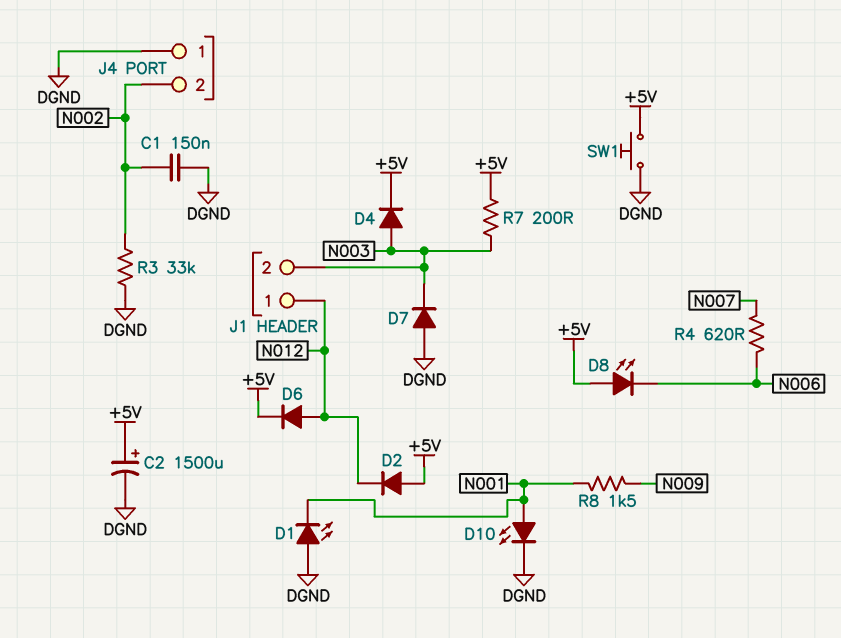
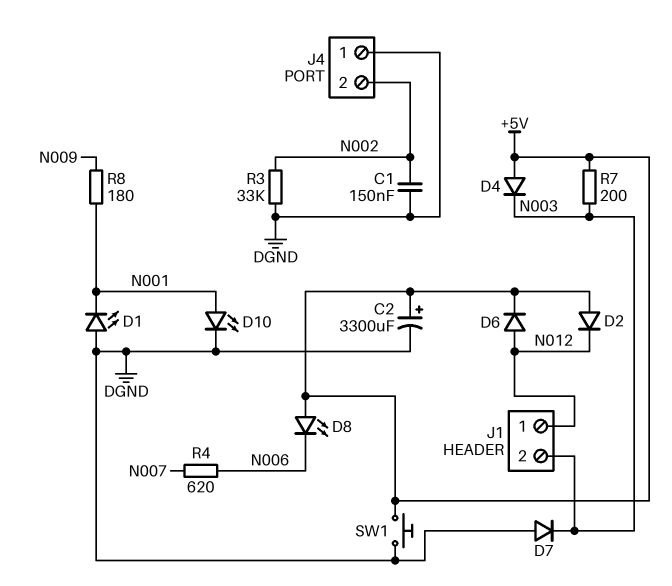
C2: 1500uF (plus +5V, minus DGND) -> 3300uF (plus +5V, minus DGND)
D4: diode (A N003, K +5V) -> diode (A +5V, K N003)
R8: 1.5k (N001, N009) -> 180 (N001, N009)

